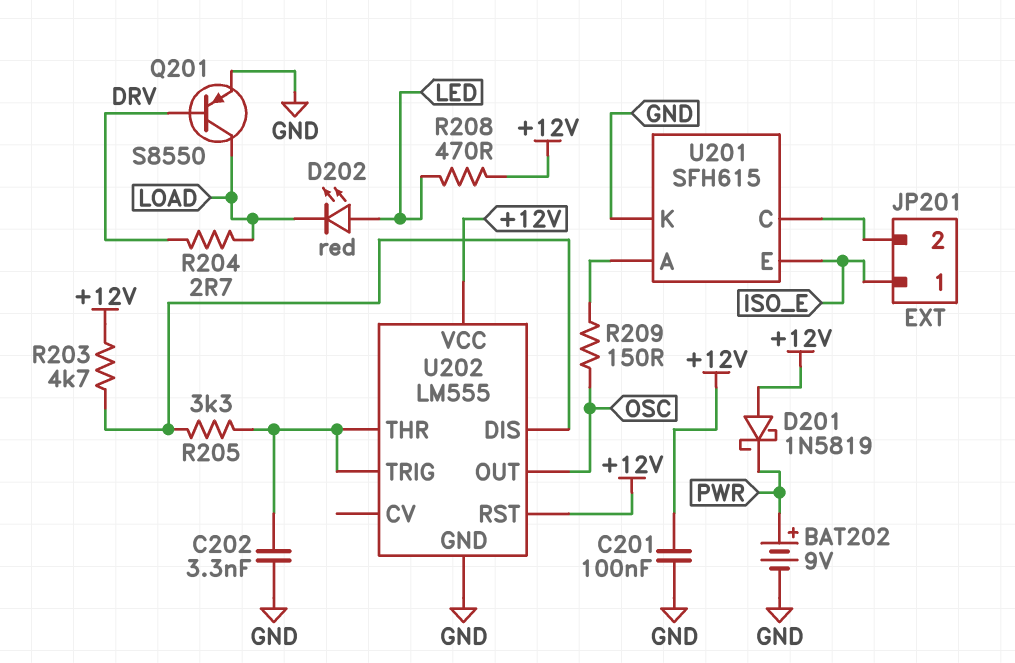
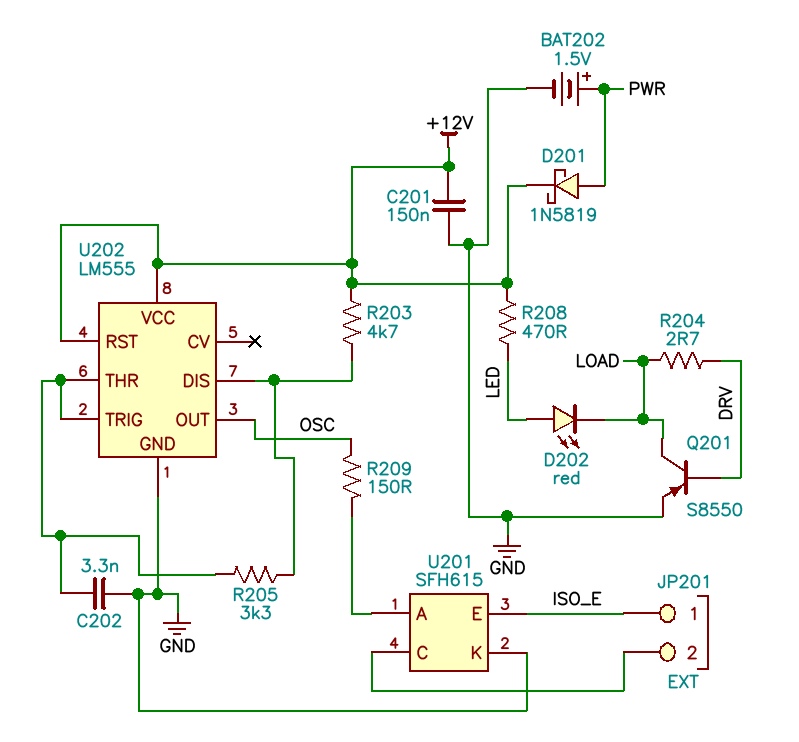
BAT202: 9V (plus PWR, minus GND) -> 1.5V (plus PWR, minus GND)
C201: 100nF (+12V, GND) -> 150nF (+12V, GND)
D201: schottky 1N5819 (A +12V, K PWR) -> schottky 1N5819 (A PWR, K +12V)

